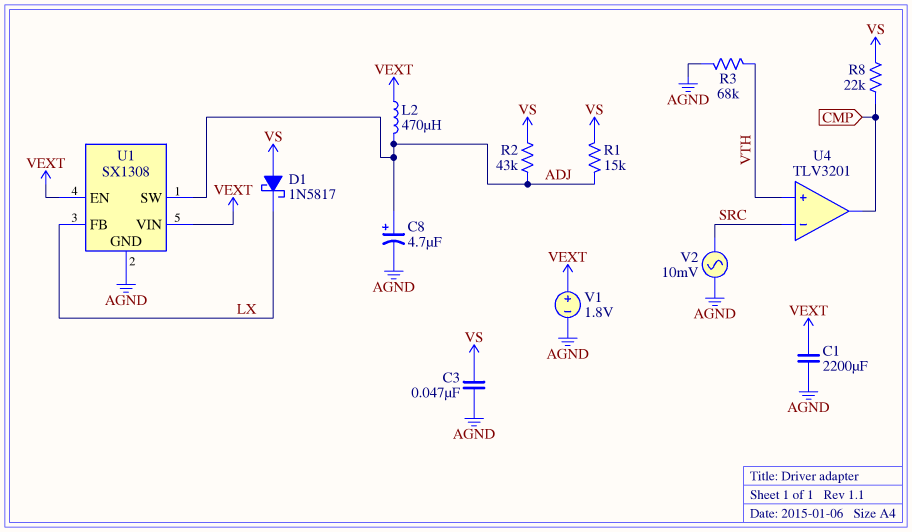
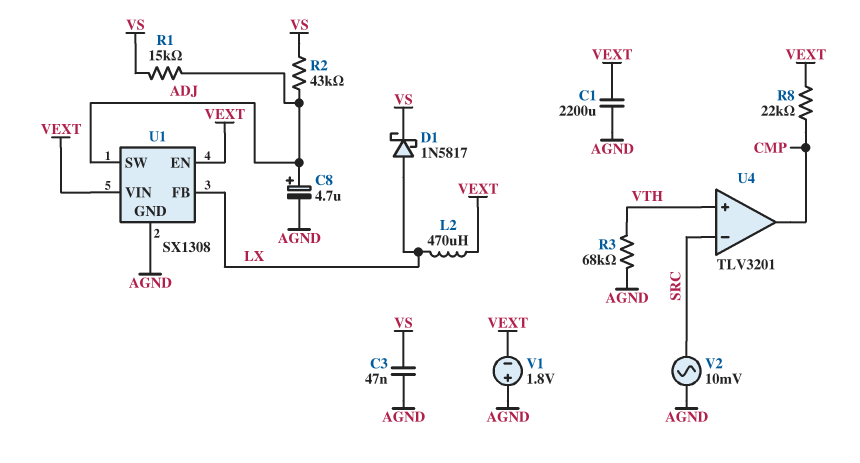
D1: schottky 1N5817 (A VS, K LX) -> schottky 1N5817 (A LX, K VS)
L2: 470uH (ADJ, VEXT) -> 470uH (LX, VEXT)
R8: 22k (CMP, VS) -> 22k (CMP, VEXT)
V1: 1.8V (plus VEXT, minus AGND) -> 1.8V (plus AGND, minus VEXT)

